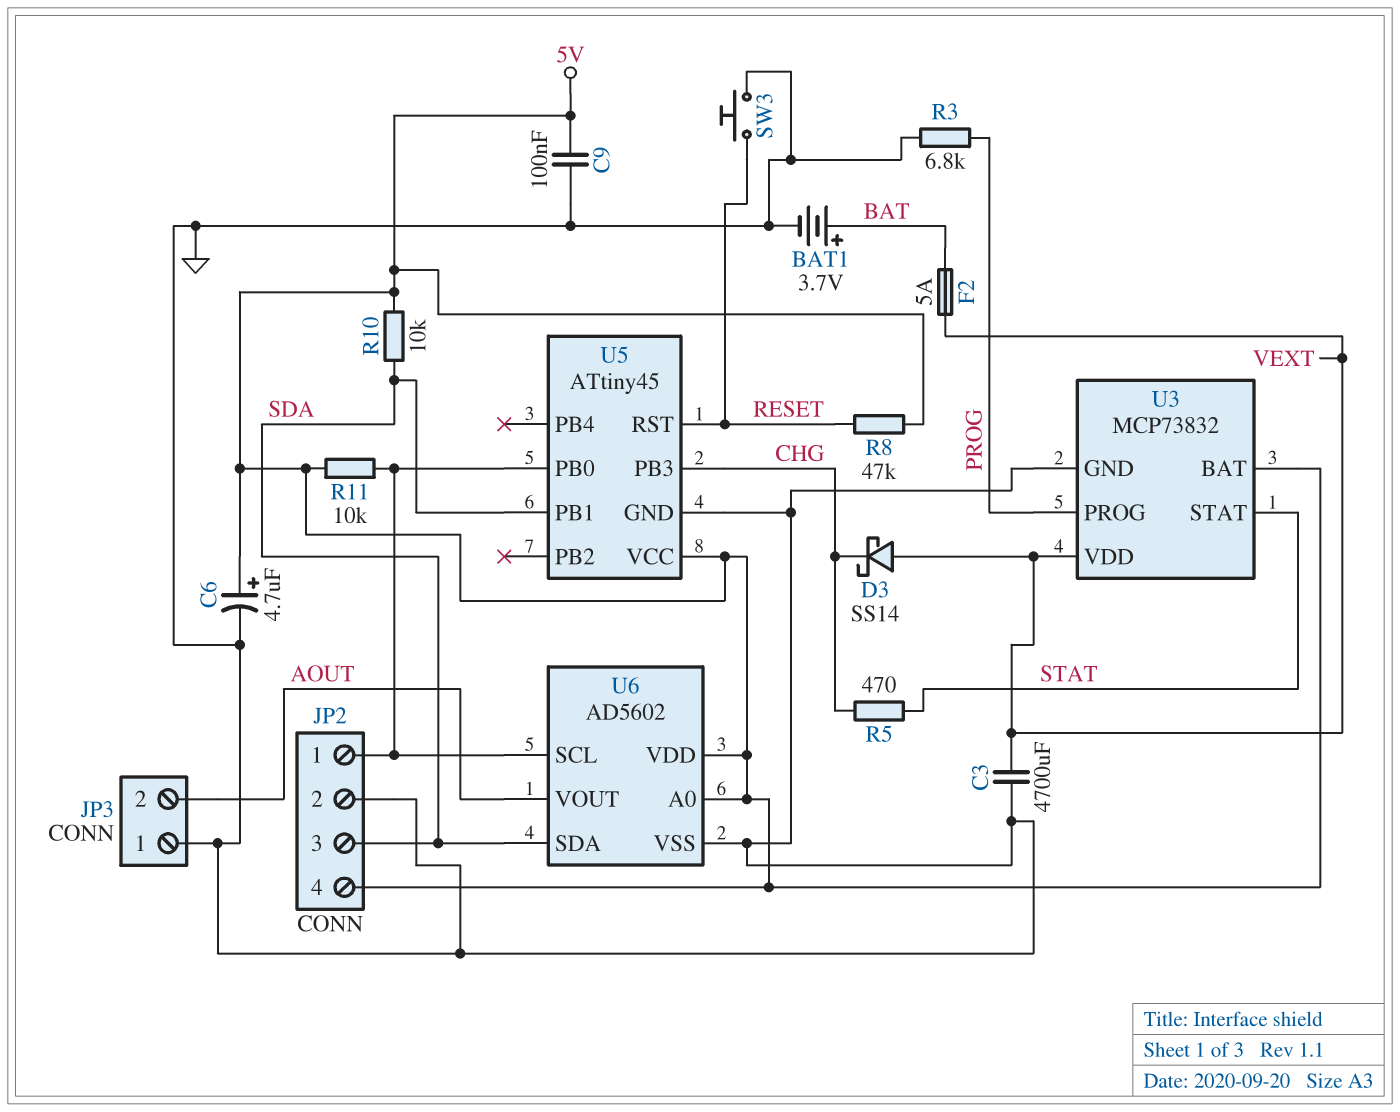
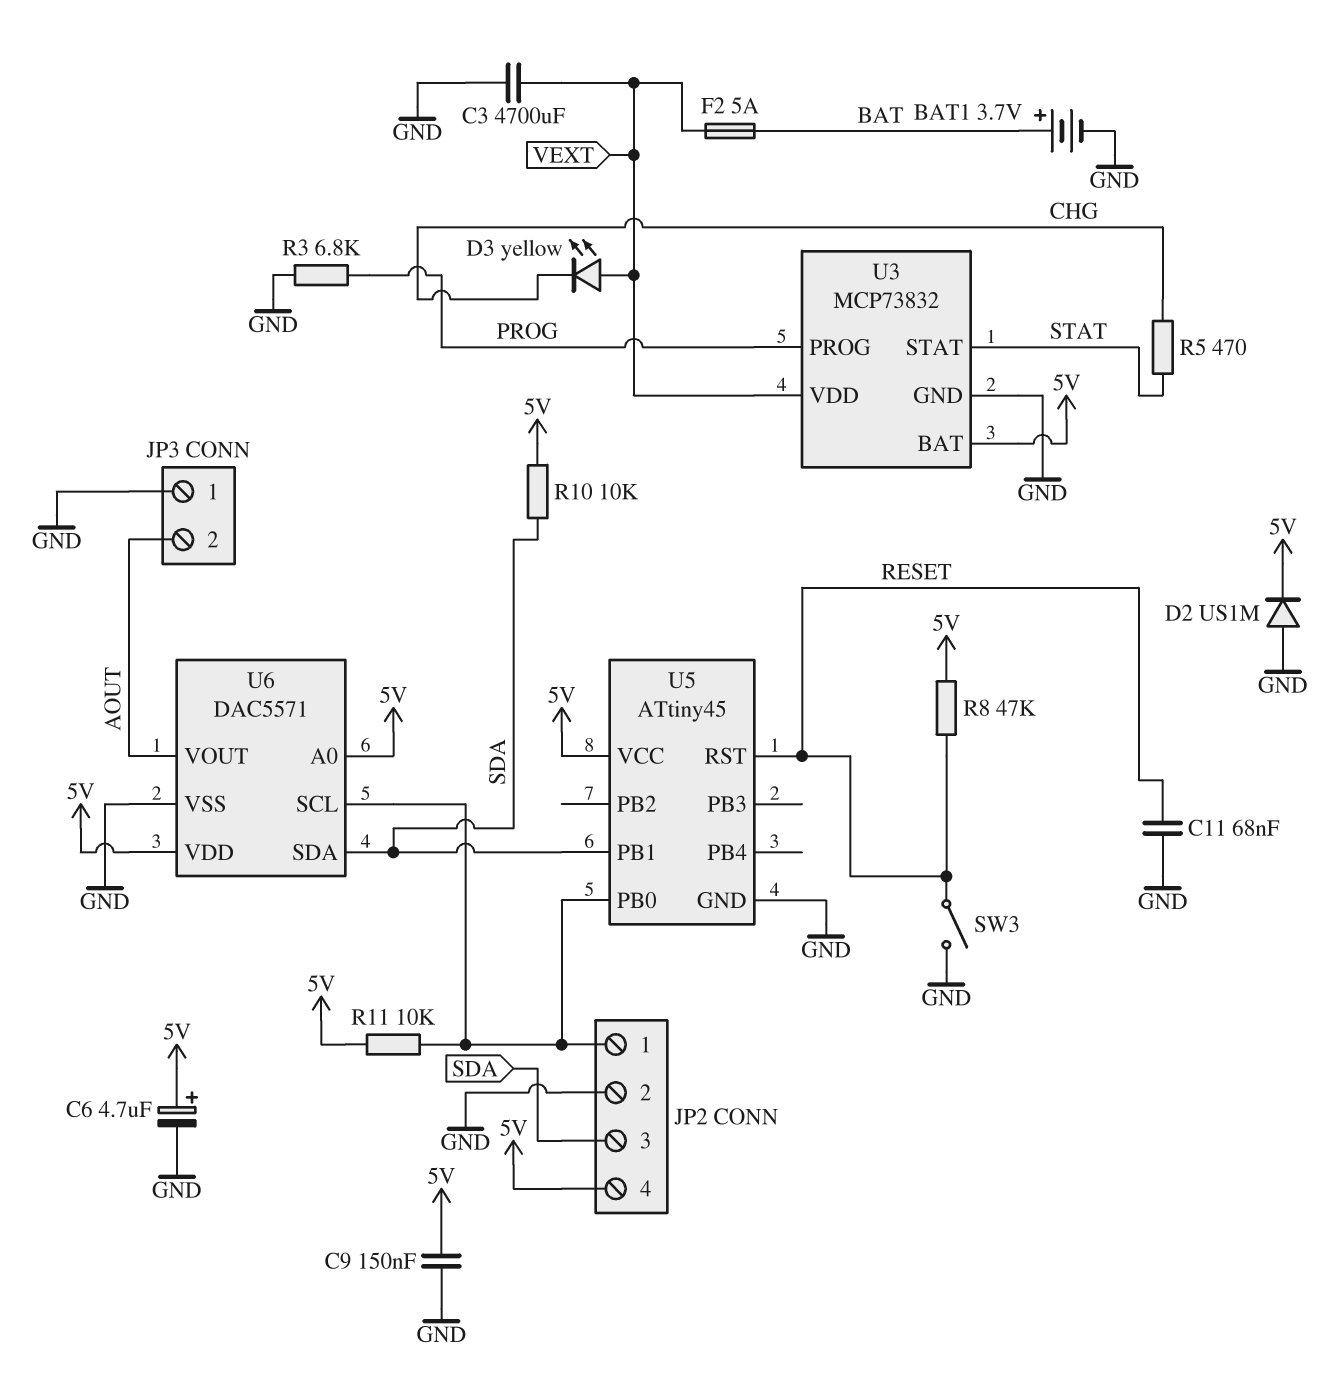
C9: 100nF (5V, GND) -> 150nF (5V, GND)
C11: none -> 68nF (GND, RESET)
D2: none -> diode US1M (A GND, K 5V)
D3: schottky SS14 (A VEXT, K CHG) -> LED yellow (A VEXT, K CHG)
SW3: button (GND, RESET) -> switch (GND, RESET)
U5 pin PB3: CHG -> none
U6: AD5602 -> DAC5571

